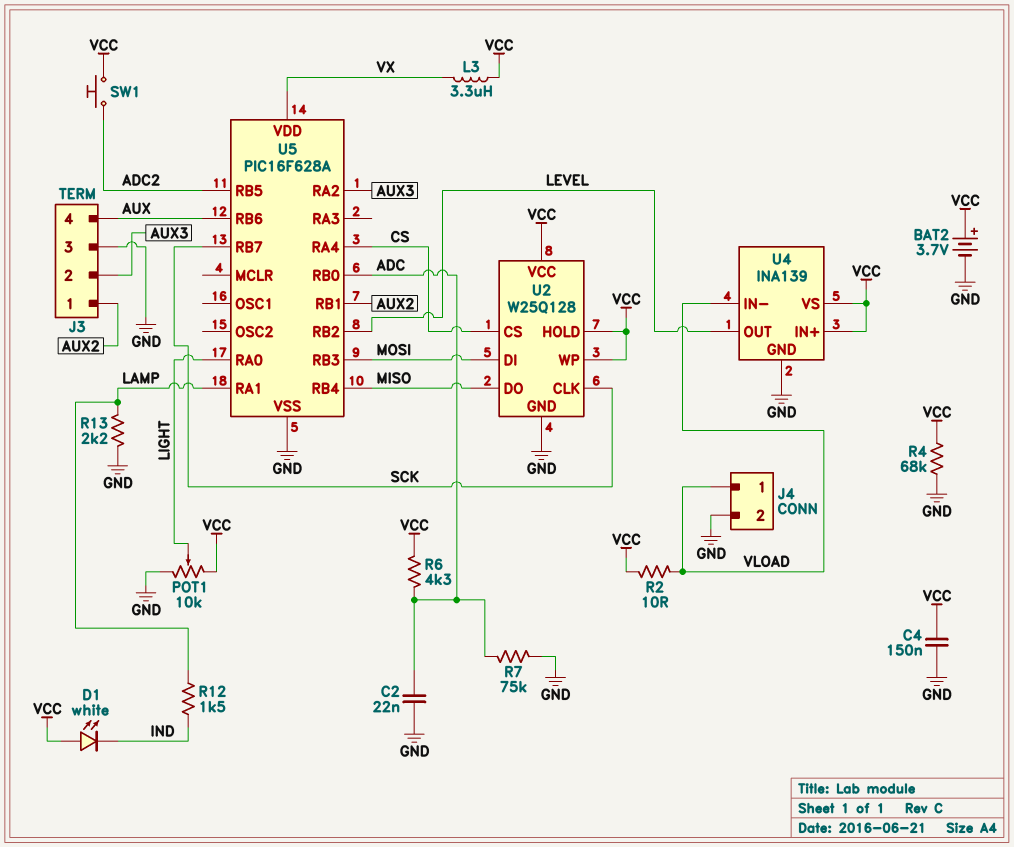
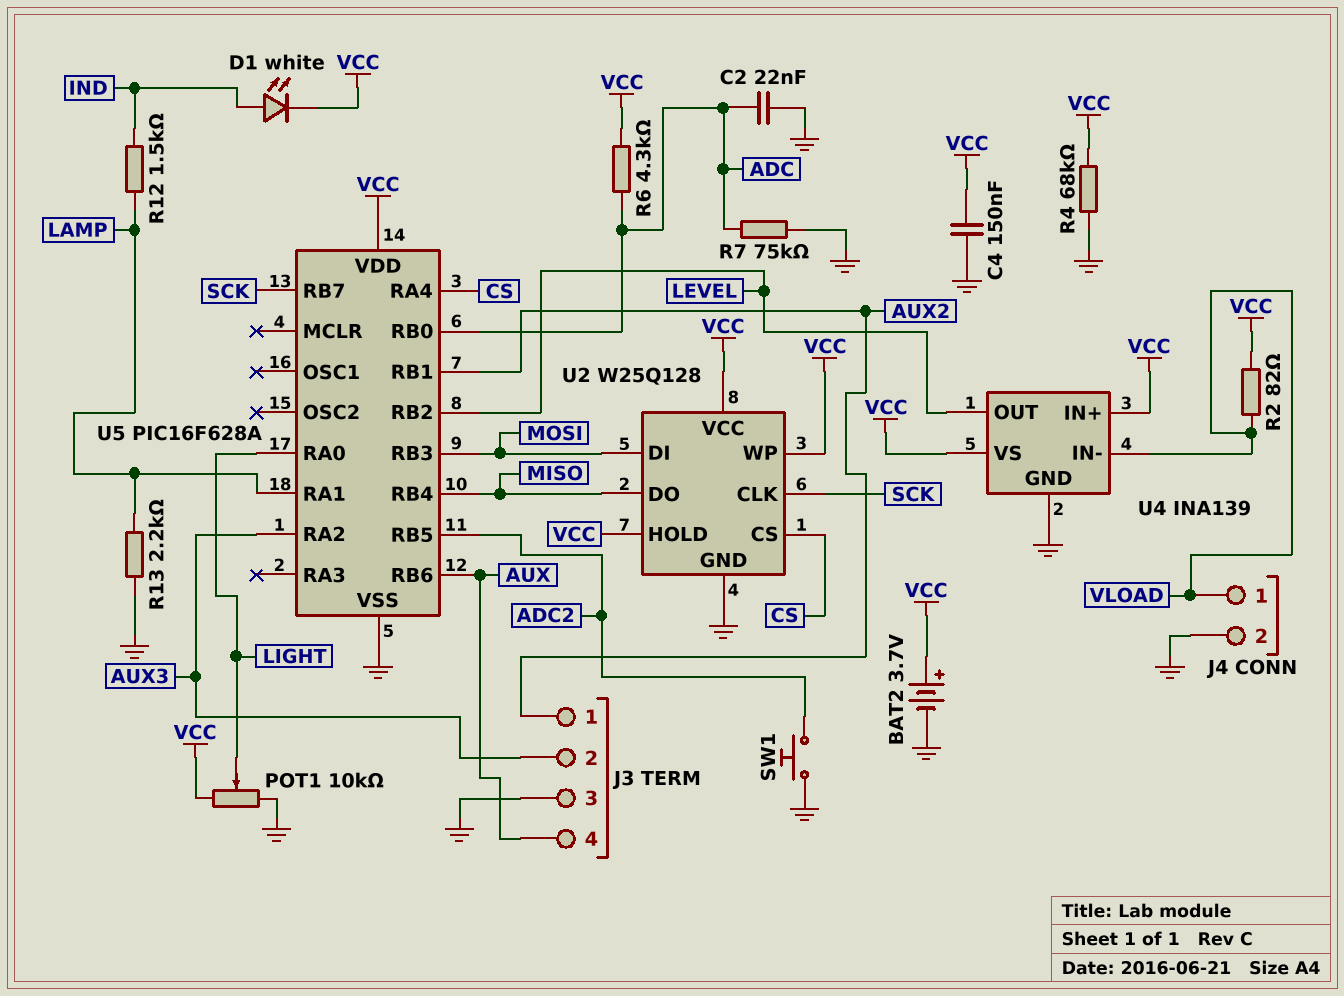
D1: LED white (A VCC, K IND) -> LED white (A IND, K VCC)
L3: 3.3uH (VCC, VX) -> none
R2: 10 (VCC, VLOAD) -> 82 (VCC, VLOAD)
SW1: button (ADC2, VCC) -> button (ADC2, GND)
U5 pin VDD: VX -> VCC

